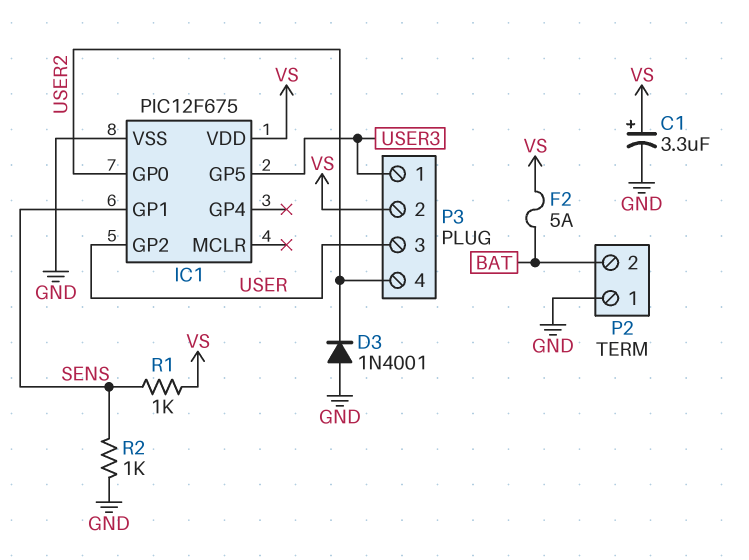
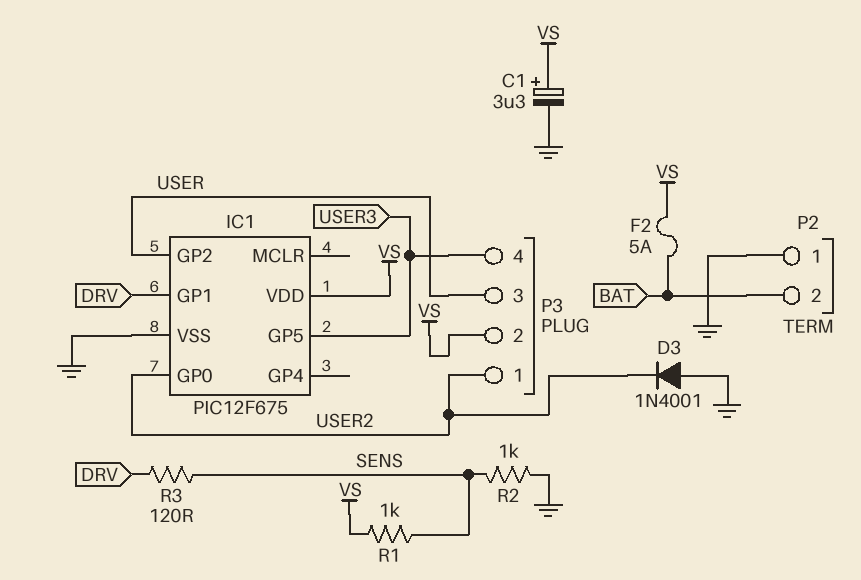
IC1 pin GP1: SENS -> DRV
P3 pin 1: USER3 -> USER2
P3 pin 4: USER2 -> USER3
R3: none -> 120 (DRV, SENS)

